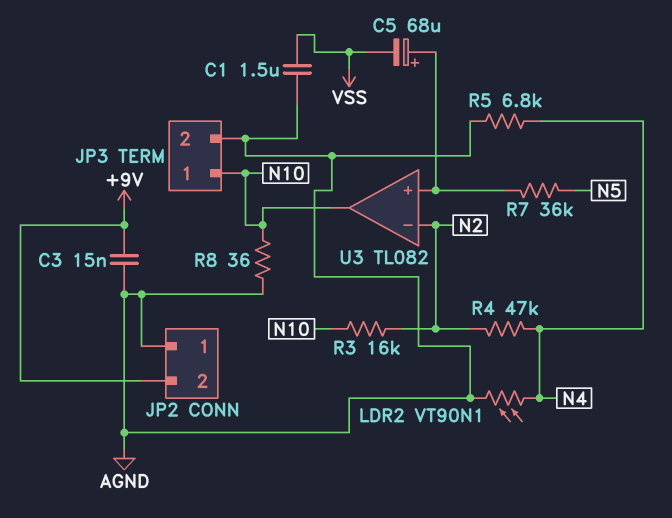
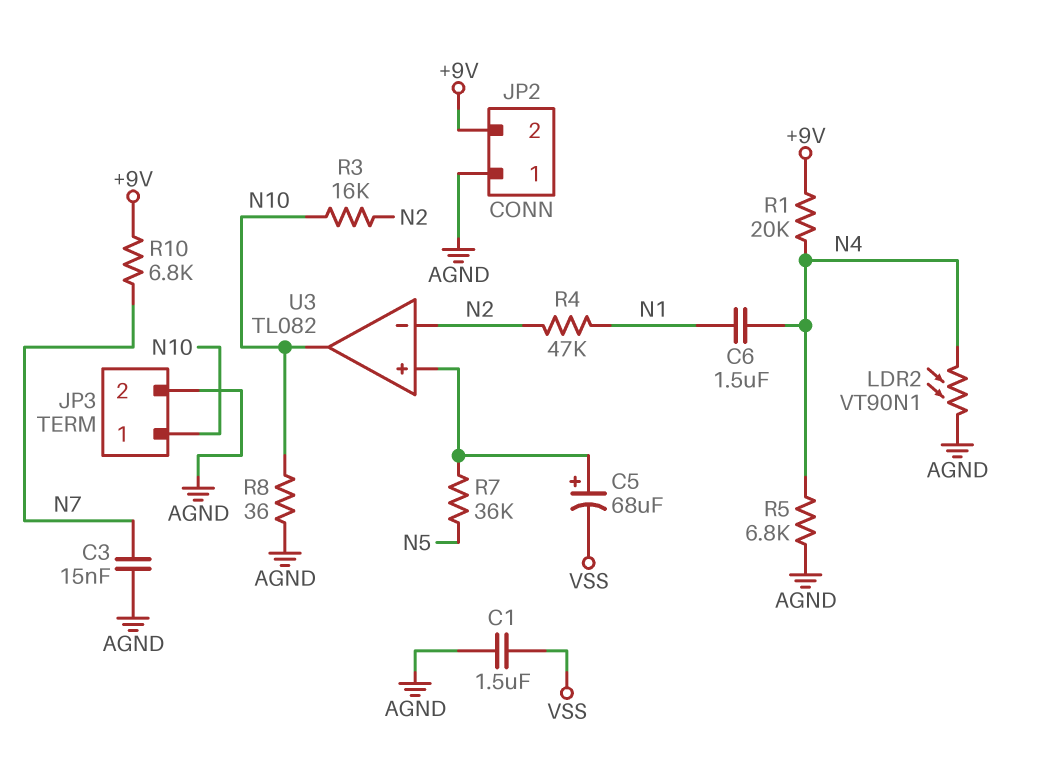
C3: 15nF (+9V, AGND) -> 15nF (AGND, N7)
C6: none -> 1.5uF (N1, N4)
R1: none -> 20k (+9V, N4)
R4: 47k (N2, N4) -> 47k (N1, N2)
R10: none -> 6.8k (+9V, N7)

